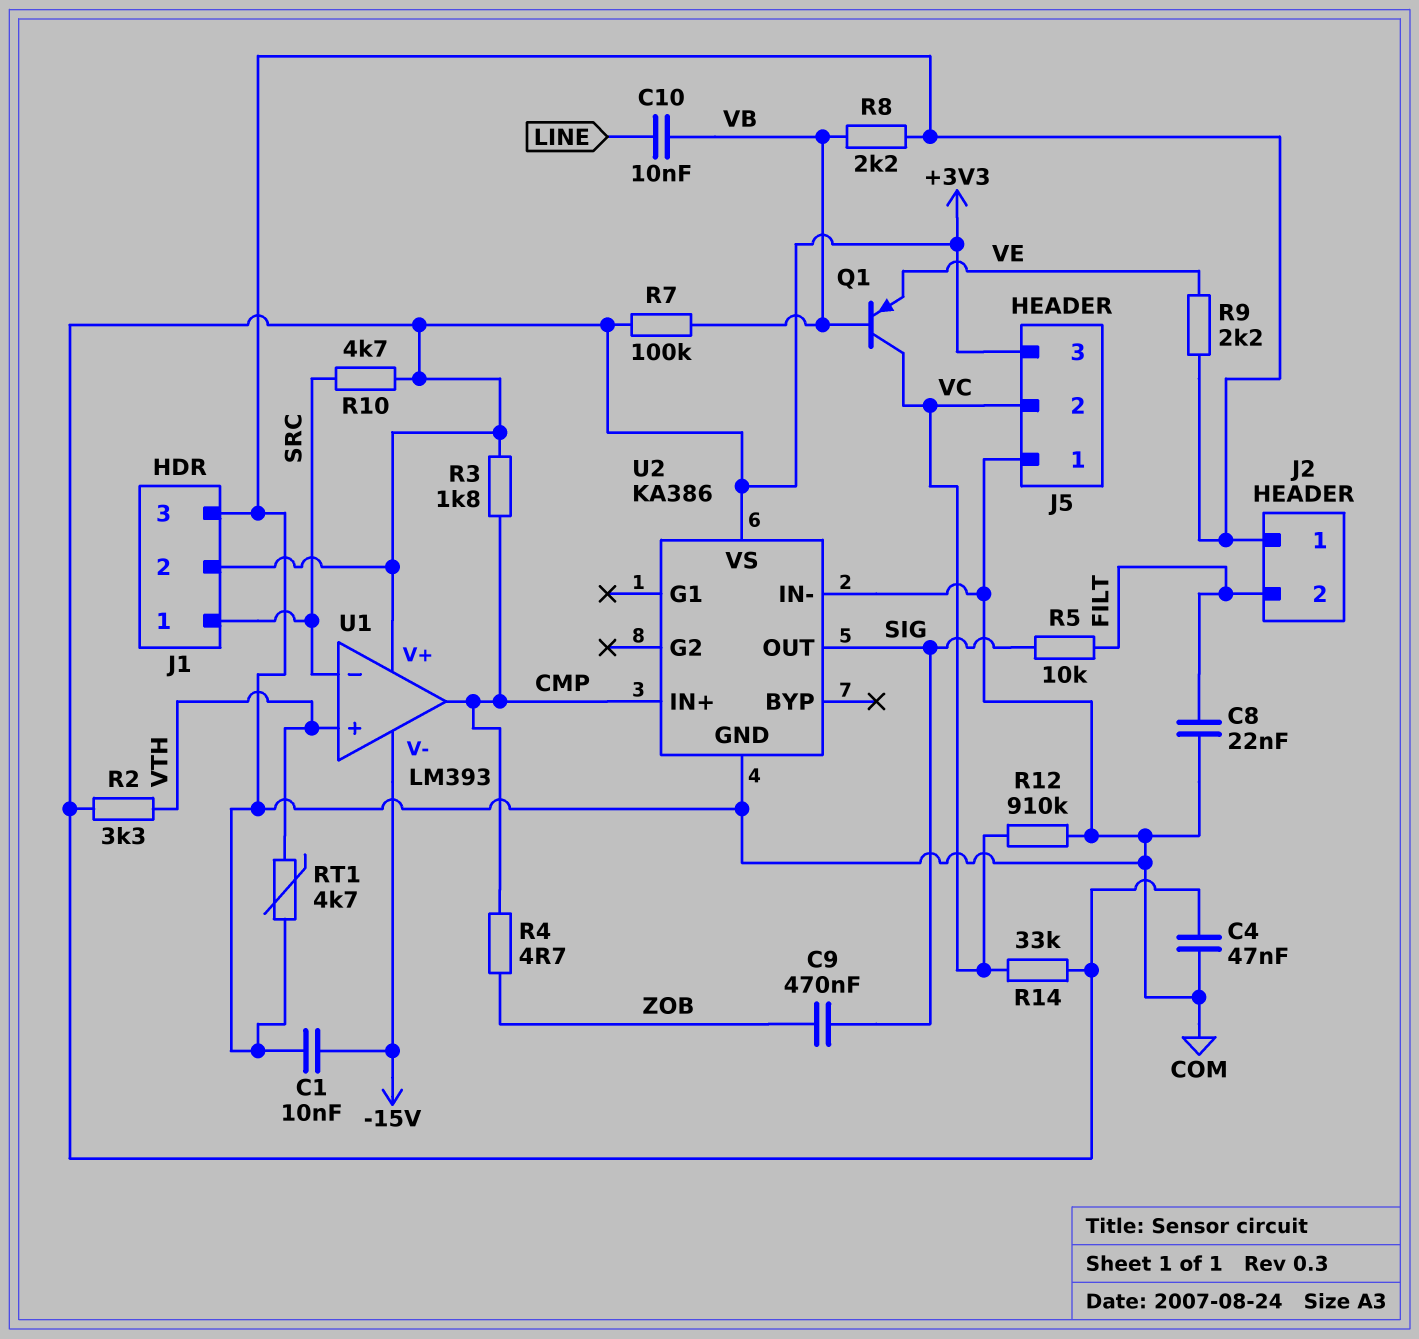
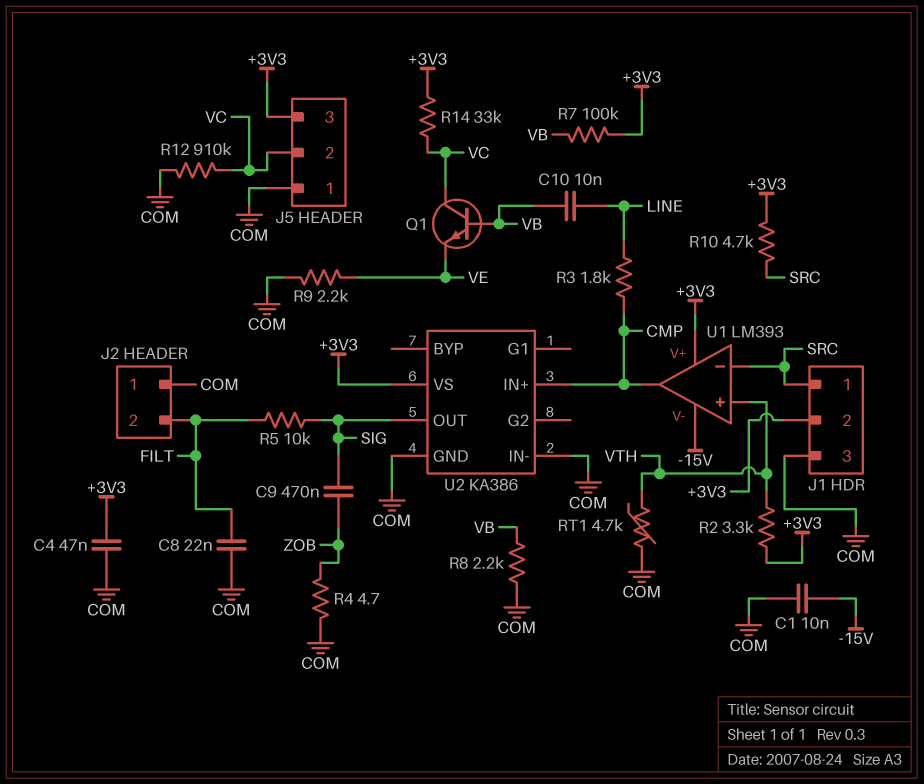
Q1: PNP (B VB, C VC, E VE) -> NPN (B VB, C VC, E VE)
R3: 1.8k (+3V3, CMP) -> 1.8k (CMP, LINE)
R4: 4.7 (CMP, ZOB) -> 4.7 (COM, ZOB)

